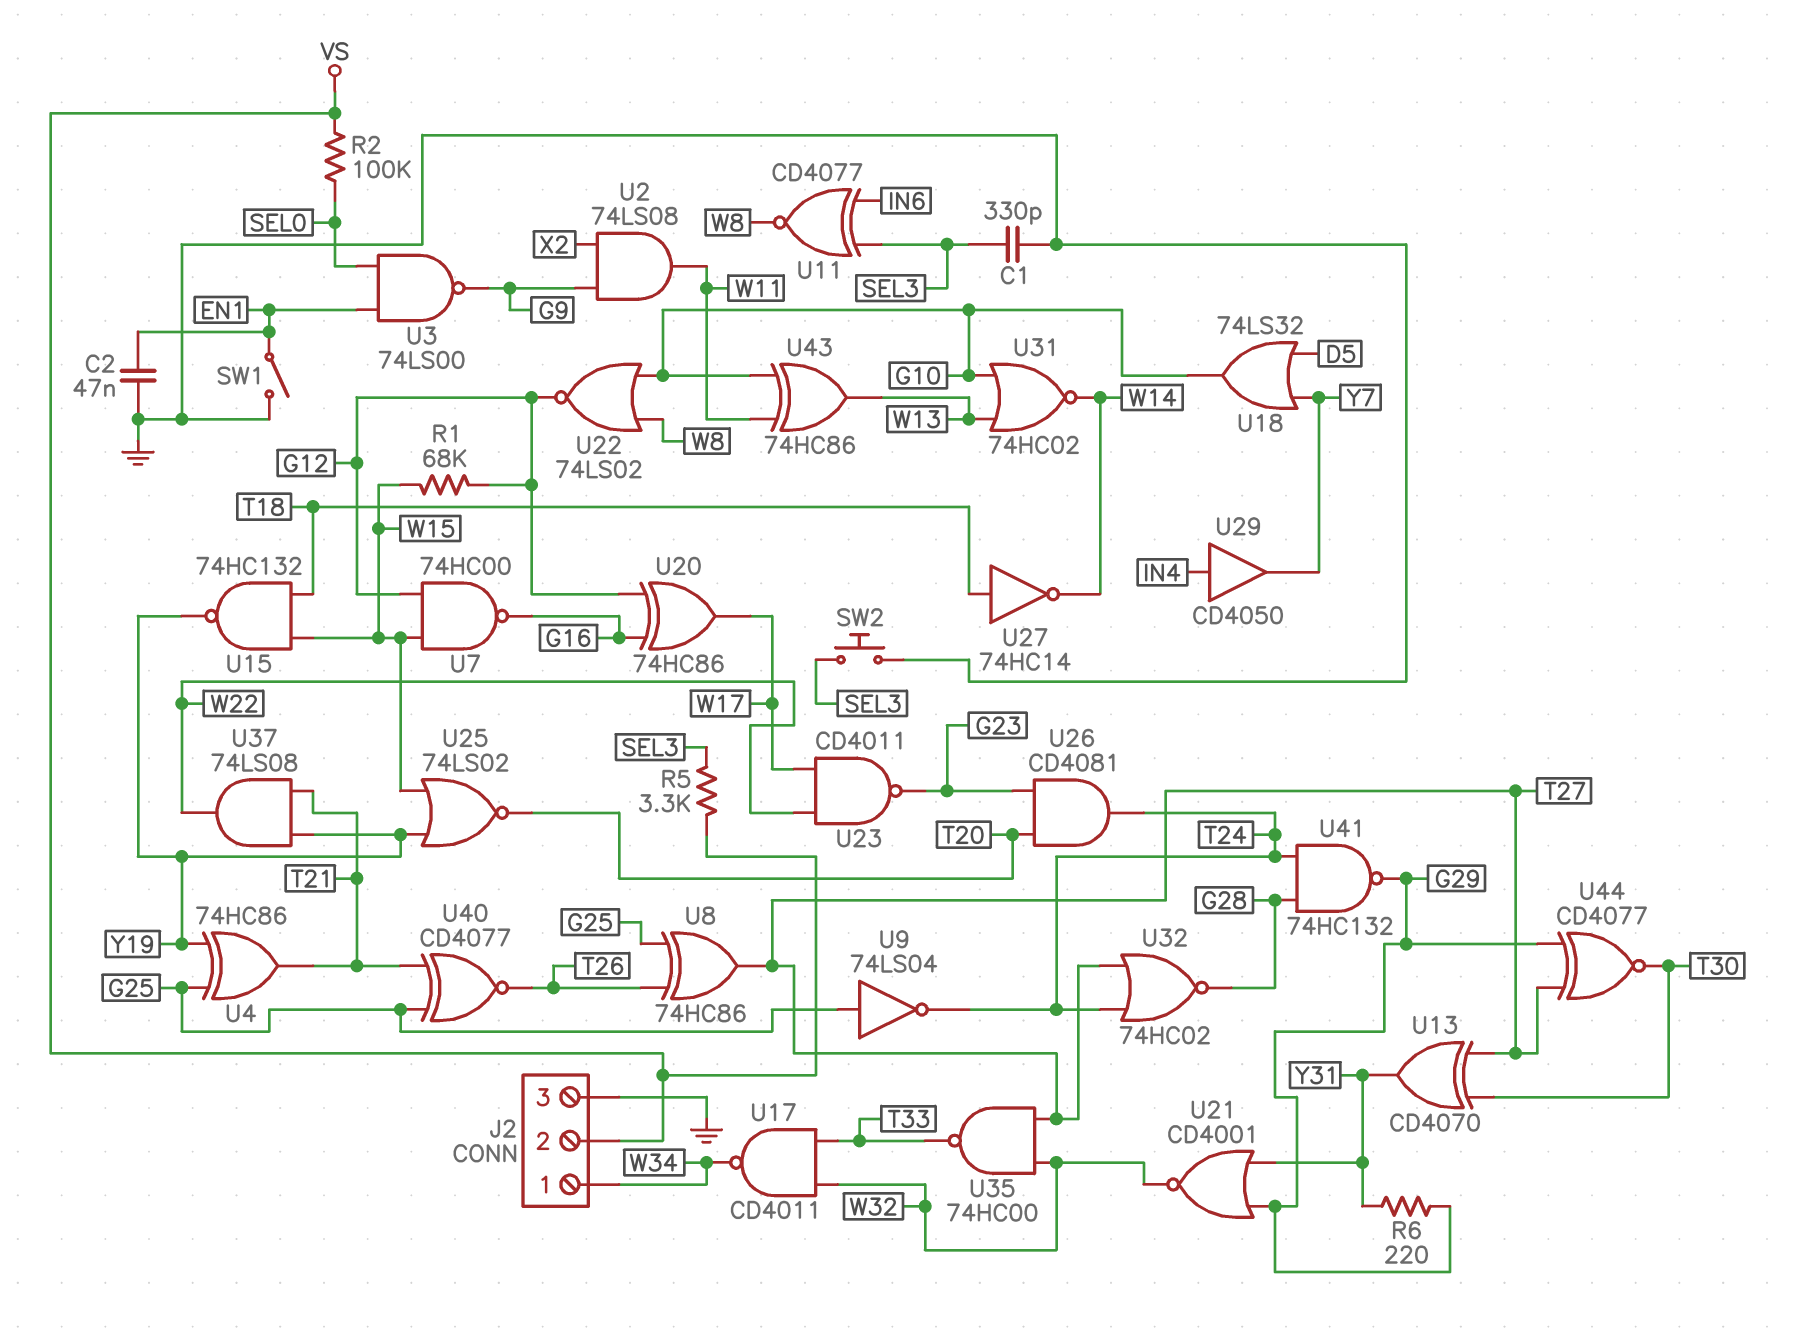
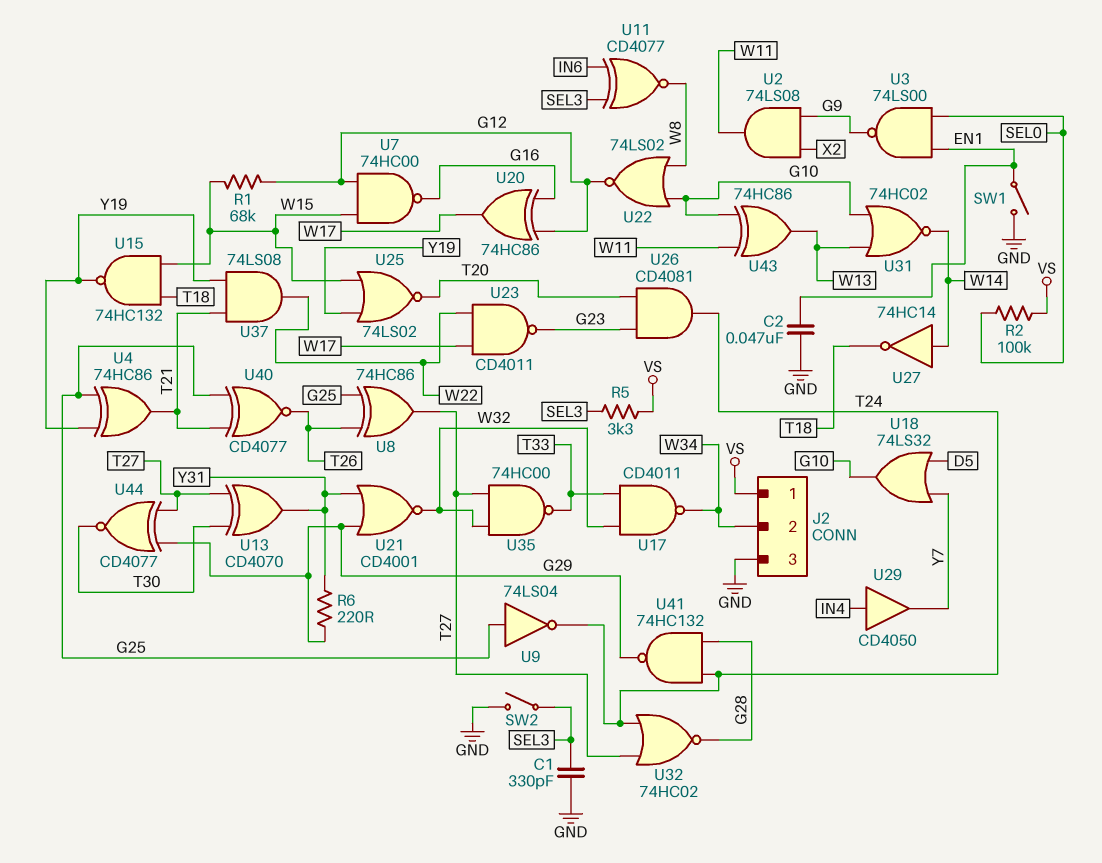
J2 pin 1: W34 -> VS
J2 pin 2: VS -> W34
SW2: button (GND, SEL3) -> switch (GND, SEL3)
U27: NOT 74HC14 (in T18, out W14) -> NOT 74HC14 (in W14, out T18)

